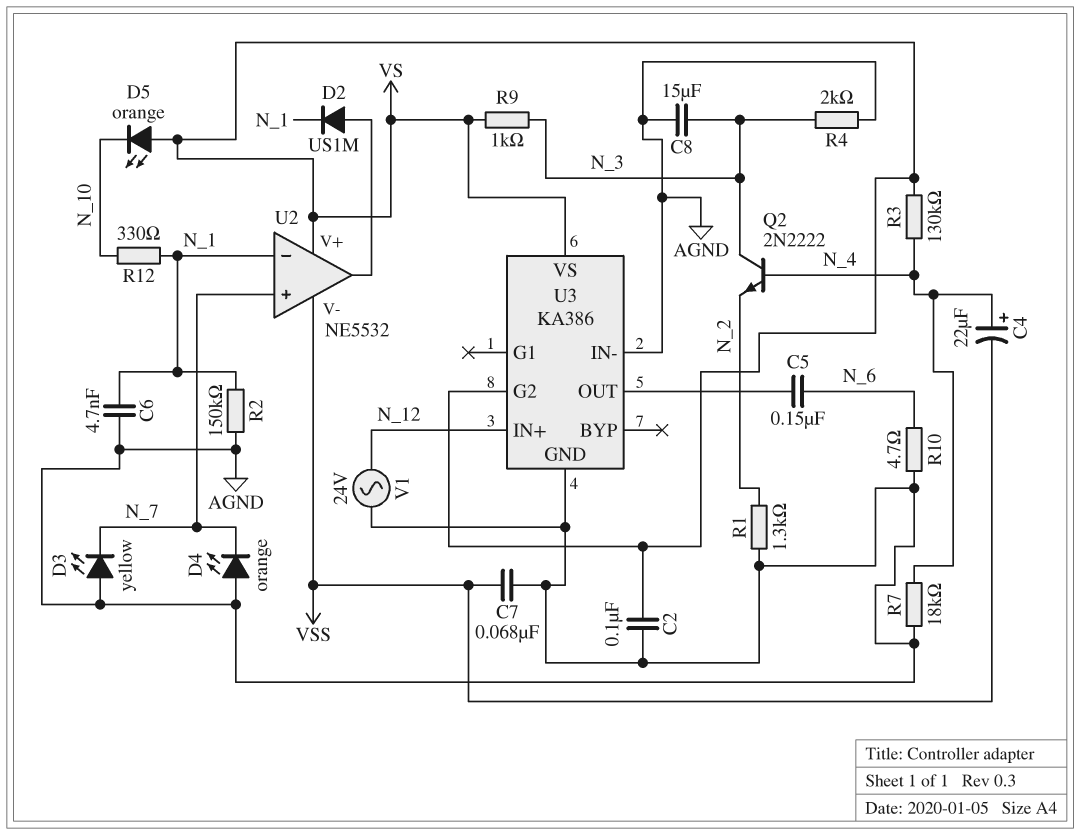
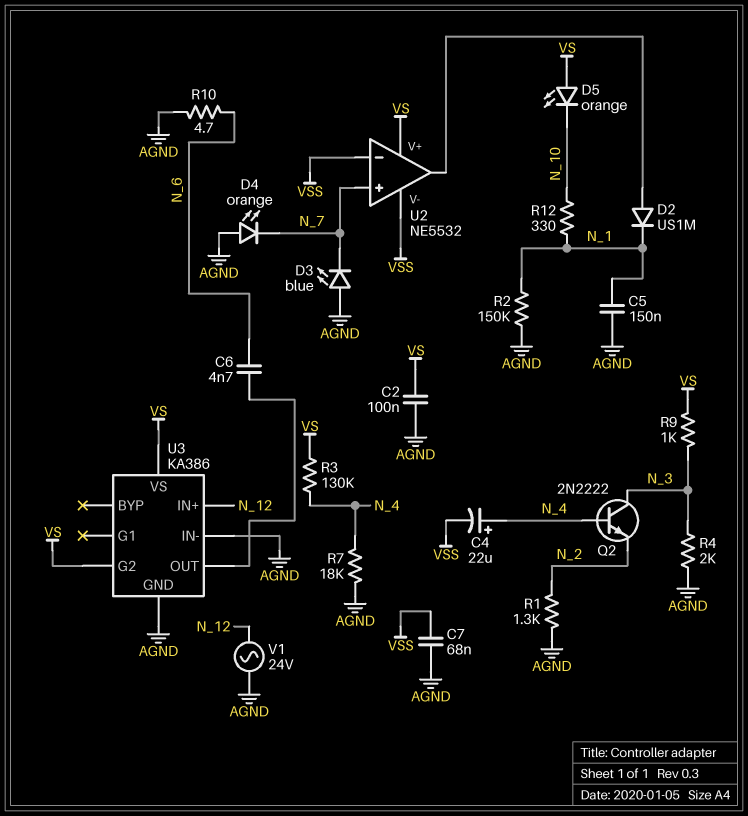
C5: 150nF (N_6, U3/OUT) -> 150nF (AGND, N_1)
C6: 4.7nF (AGND, N_1) -> 4.7nF (N_6, U3/OUT)
C8: 15uF (AGND, N_3) -> none
D3: LED yellow (A AGND, K N_7) -> LED blue (A AGND, K N_7)
U2 pin in-: N_1 -> VSS

